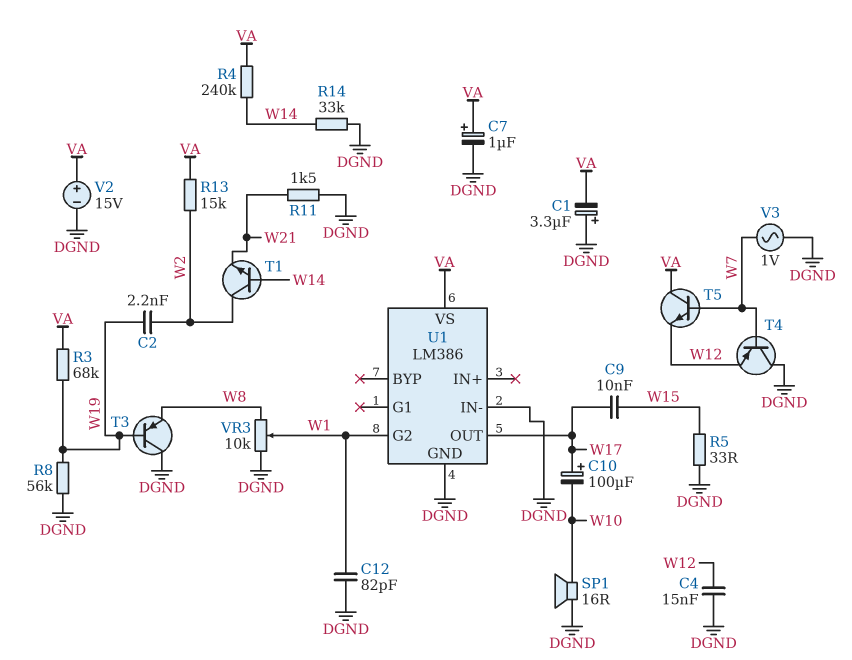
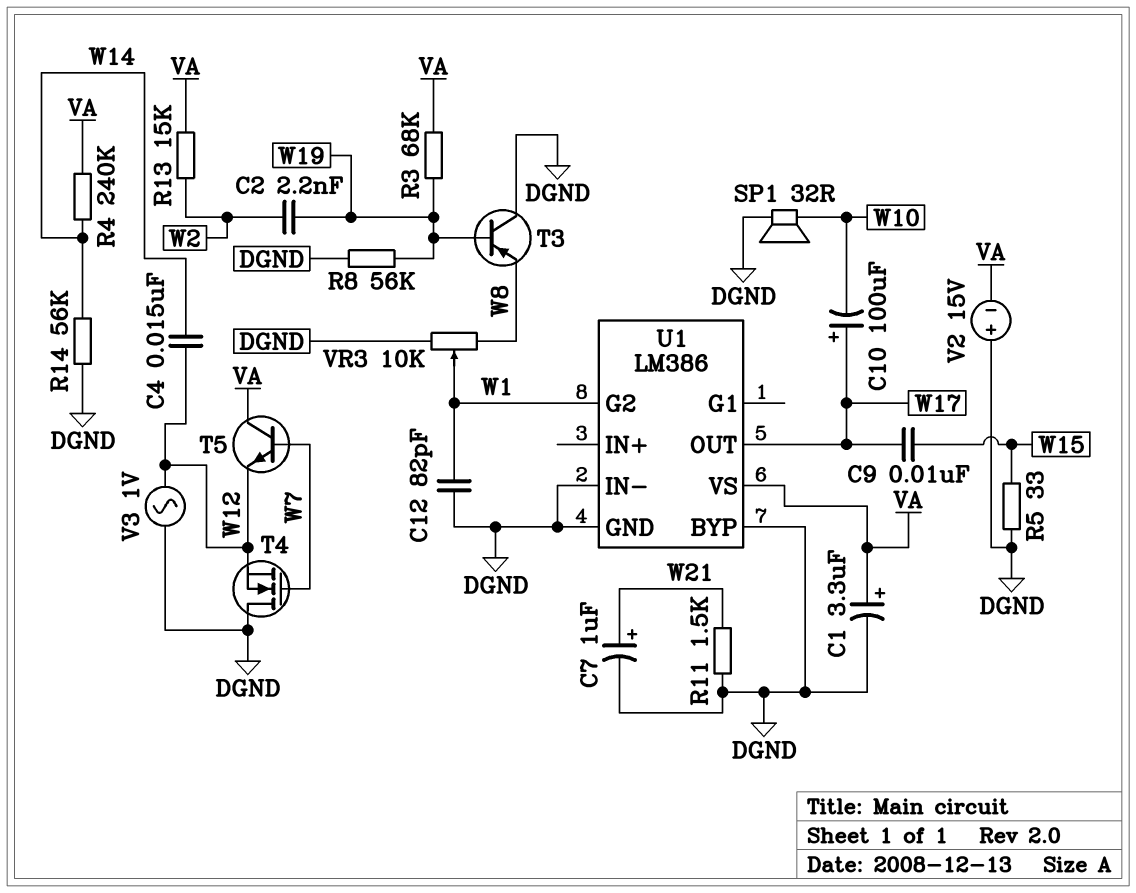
C1: 3.3uF (plus DGND, minus VA) -> 3.3uF (plus VA, minus DGND)
C4: 15nF (DGND, W12) -> 15nF (W12, W14)
C7: 1uF (plus VA, minus DGND) -> 1uF (plus W21, minus DGND)
R14: 33k (DGND, W14) -> 56k (DGND, W14)
SP1: speaker 16R (DGND, W10) -> speaker 32R (DGND, W10)
T1: NPN (B W14, C W2, E W21) -> none
T4: PNP (B W7, C DGND, E W12) -> NMOS (G W7, D DGND, S W12)
U1 pin BYP: none -> DGND
V2: 15V (plus VA, minus DGND) -> 15V (plus DGND, minus VA)
V3: AC 1V (DGND, W7) -> AC 1V (DGND, W12)

